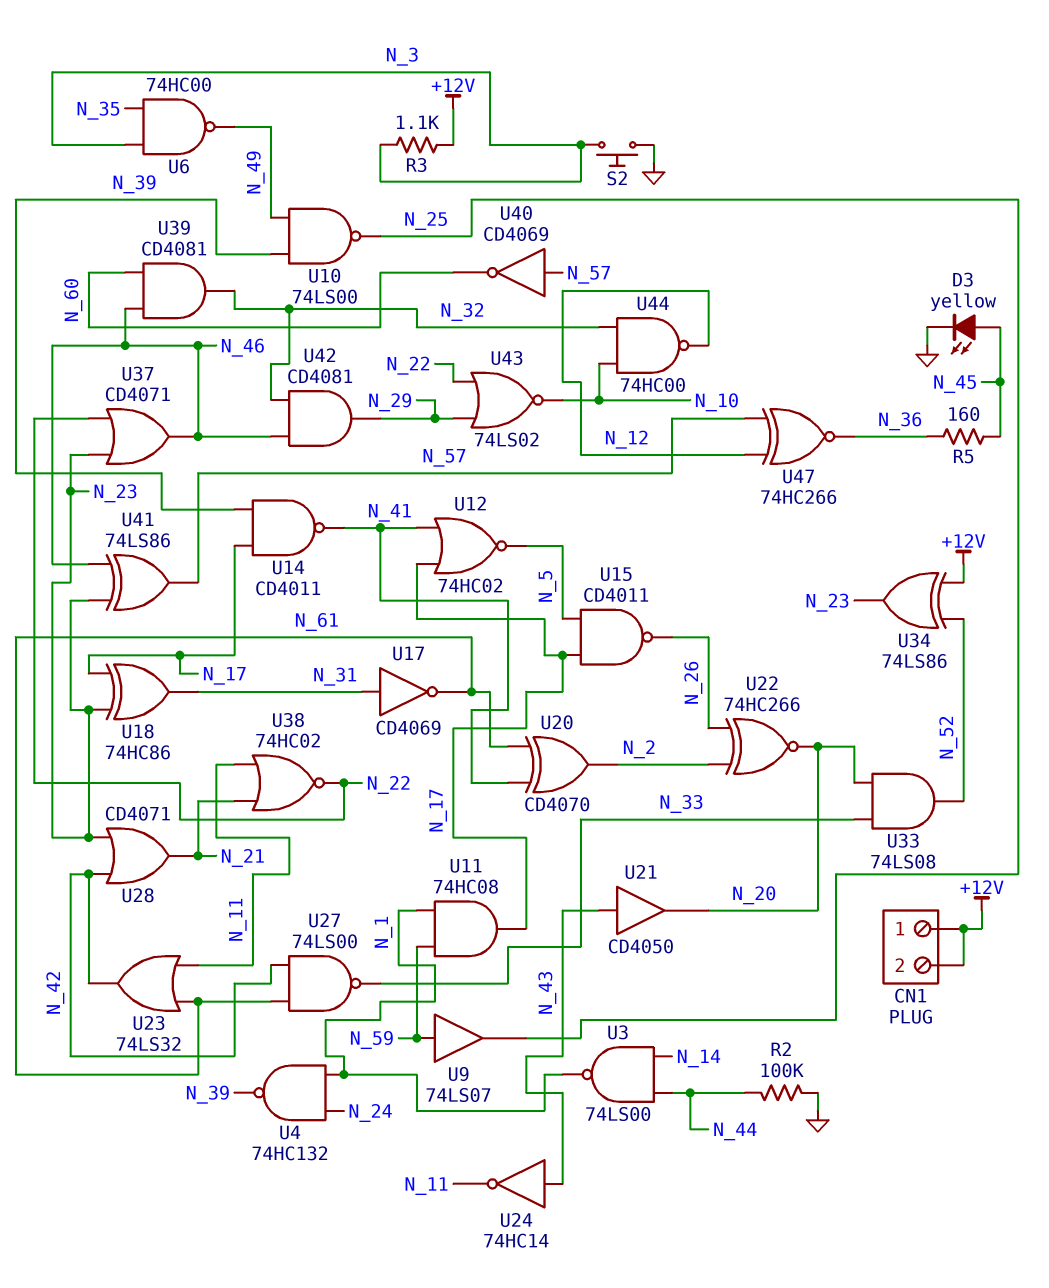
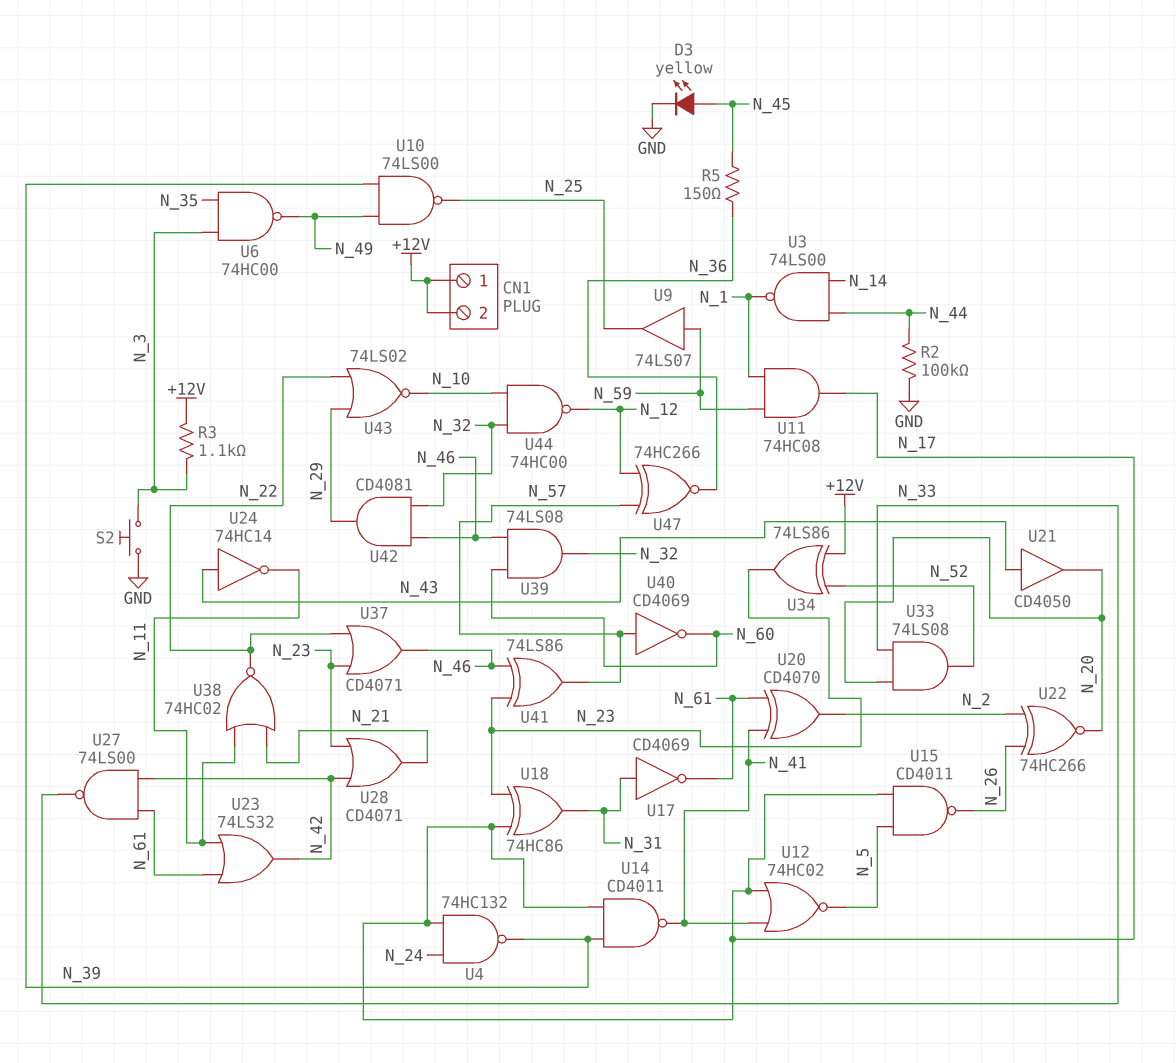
R5: 160 (N_36, N_45) -> 150 (N_36, N_45)
U4: NAND 74HC132 (in N_1, in N_24, out N_39) -> NAND 74HC132 (in N_17, in N_24, out N_39)
U39: AND CD4081 (in N_46, in N_60, out N_32) -> AND 74LS08 (in N_46, in N_60, out N_32)

